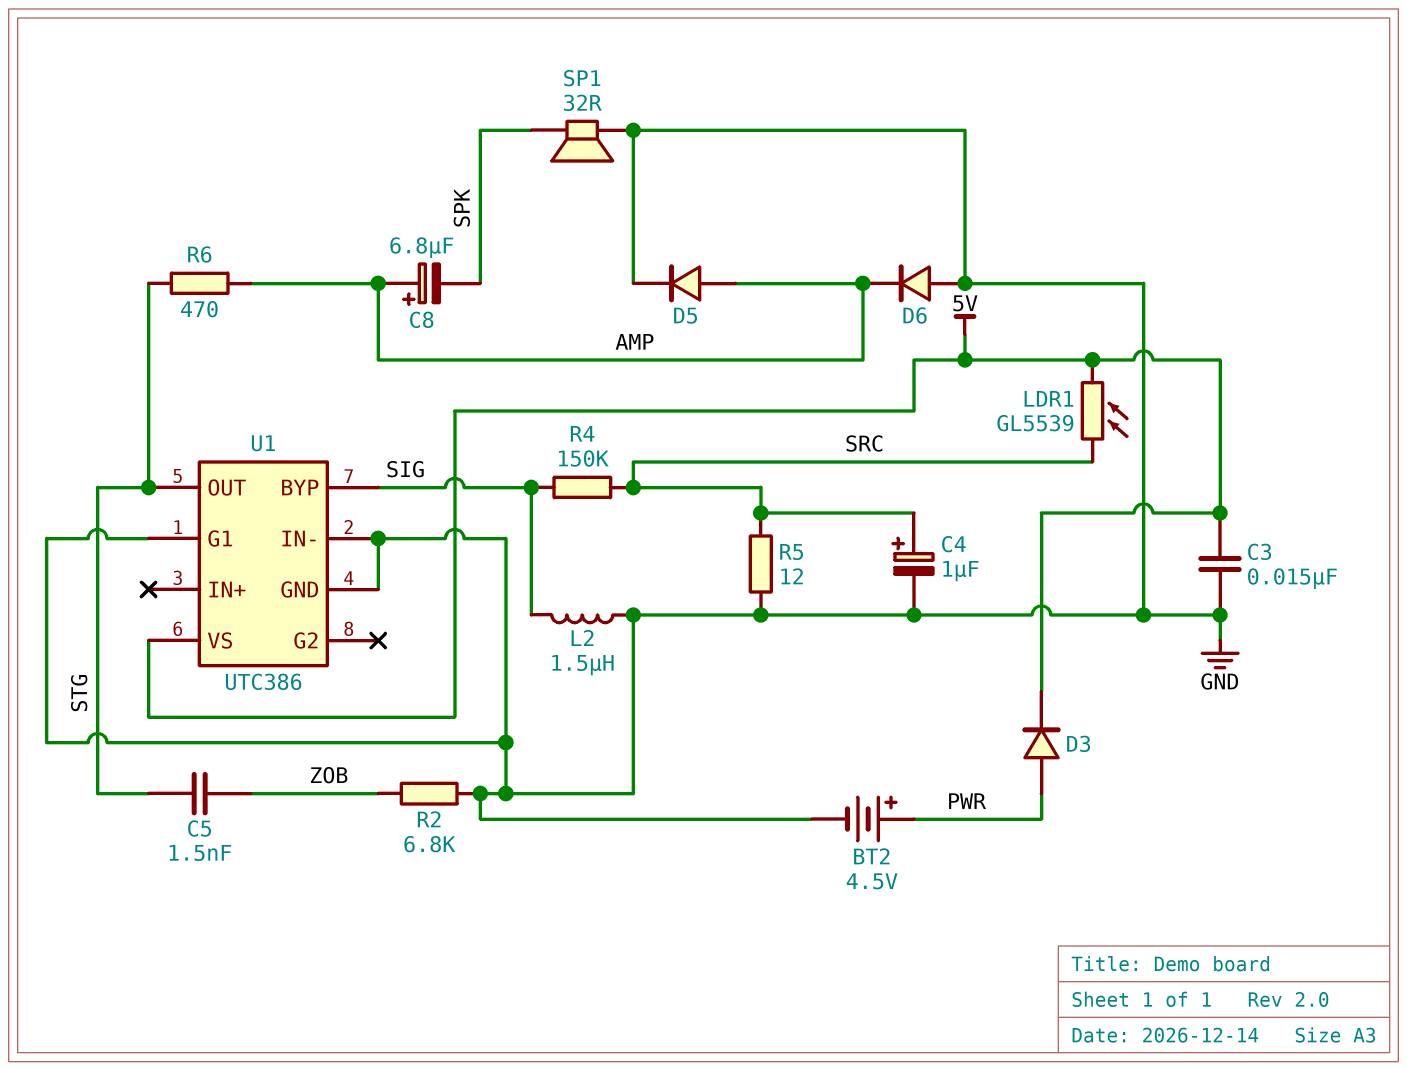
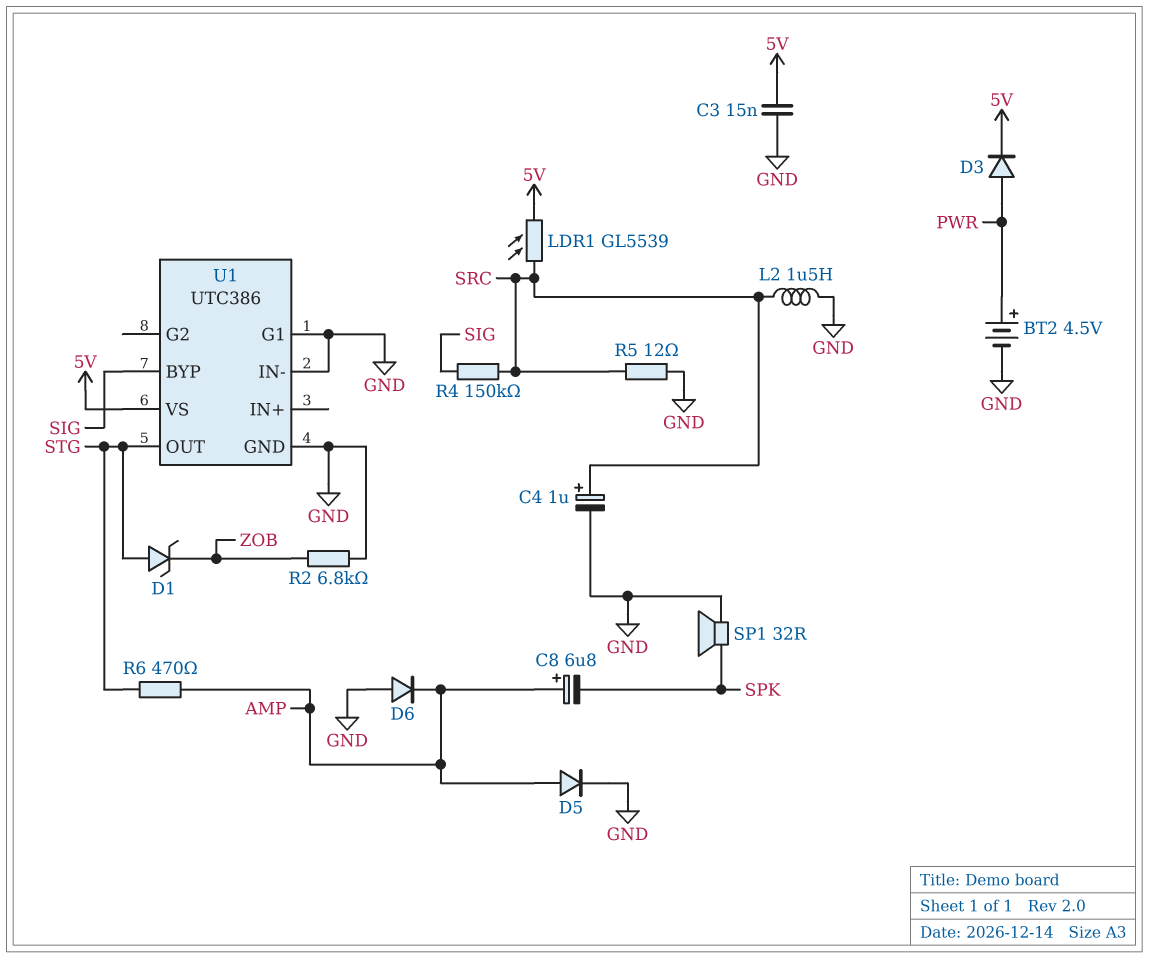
C5: 1.5nF (STG, ZOB) -> none
D1: none -> zener (A STG, K ZOB)
L2: 1.5uH (GND, SIG) -> 1.5uH (GND, SRC)

